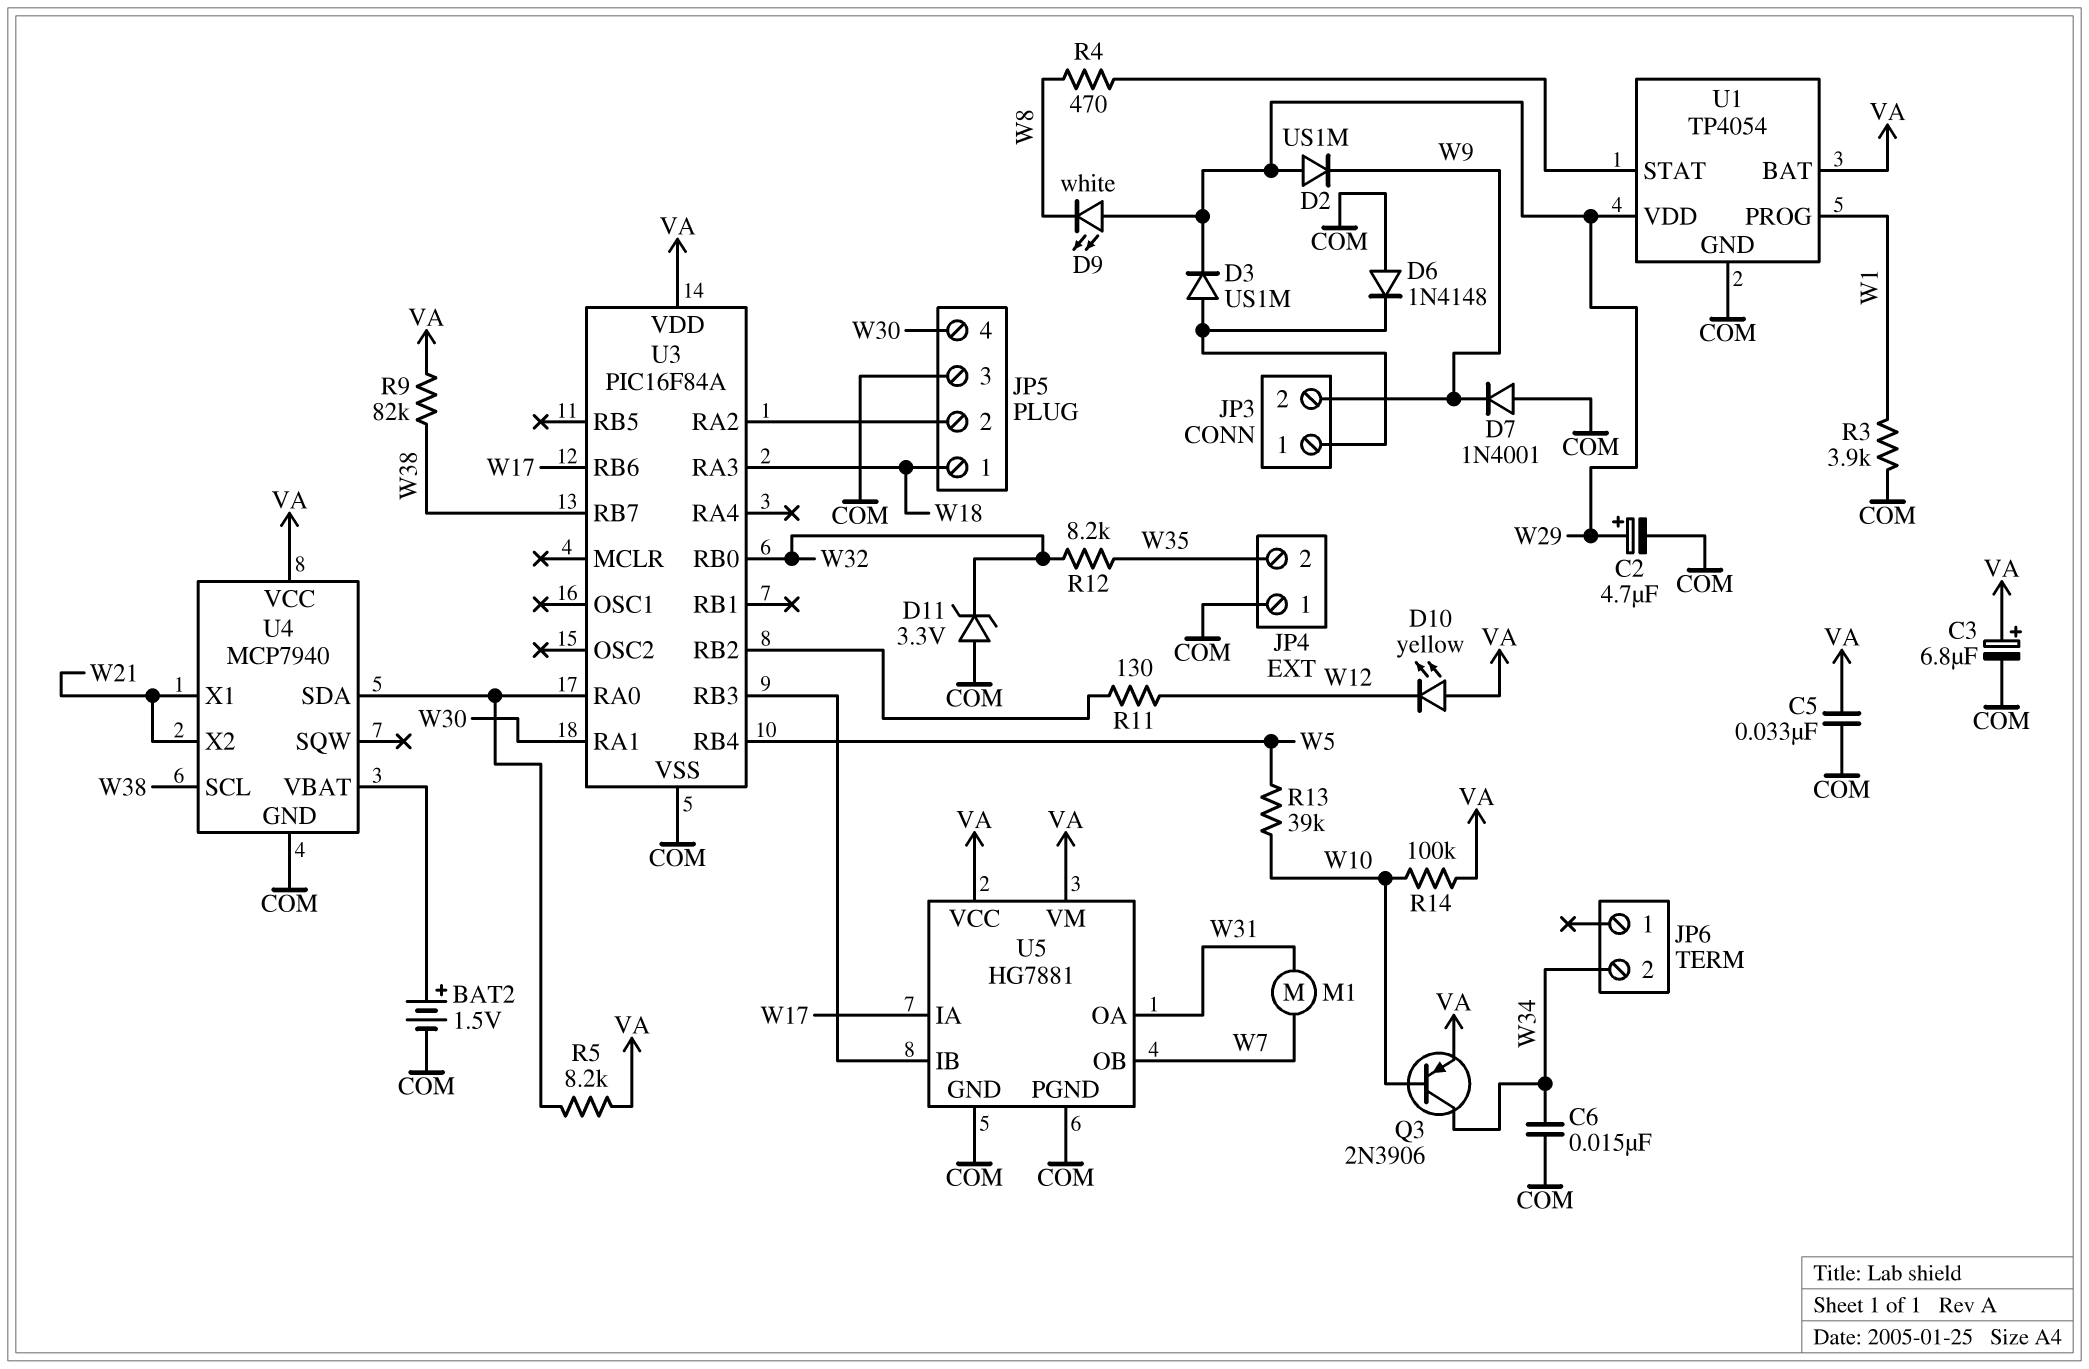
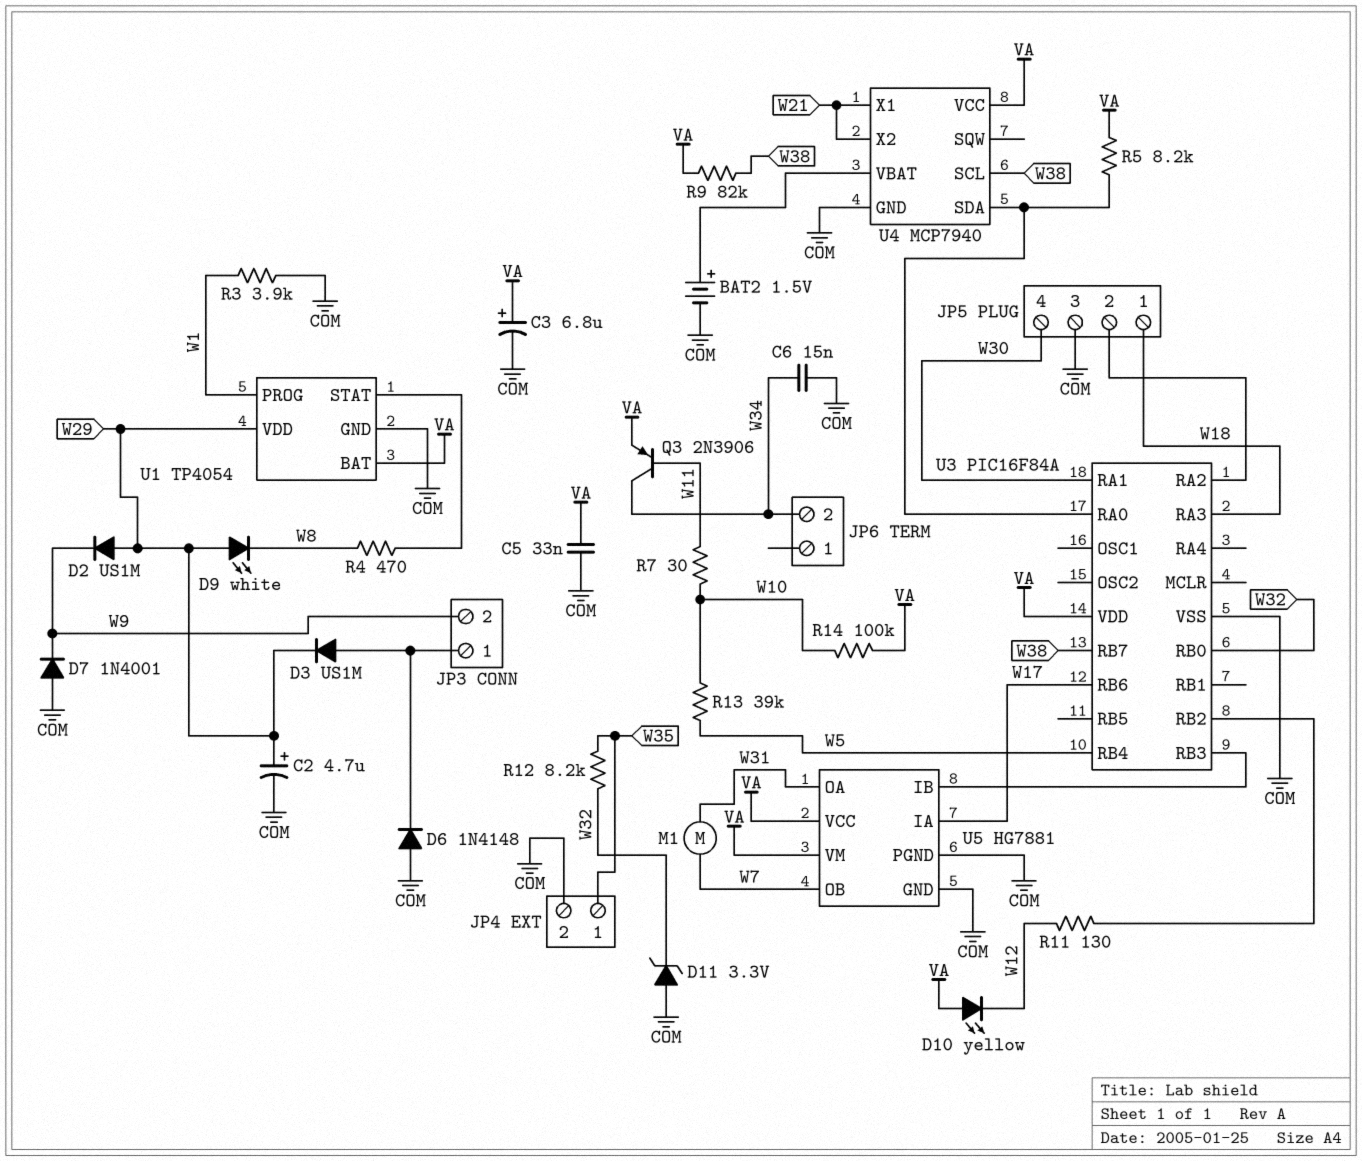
JP4 pin 1: COM -> W35
JP4 pin 2: W35 -> COM
Q3: PNP 2N3906 (B W10, C W34, E VA) -> PNP 2N3906 (B W11, C W34, E VA)
R7: none -> 30 (W10, W11)

